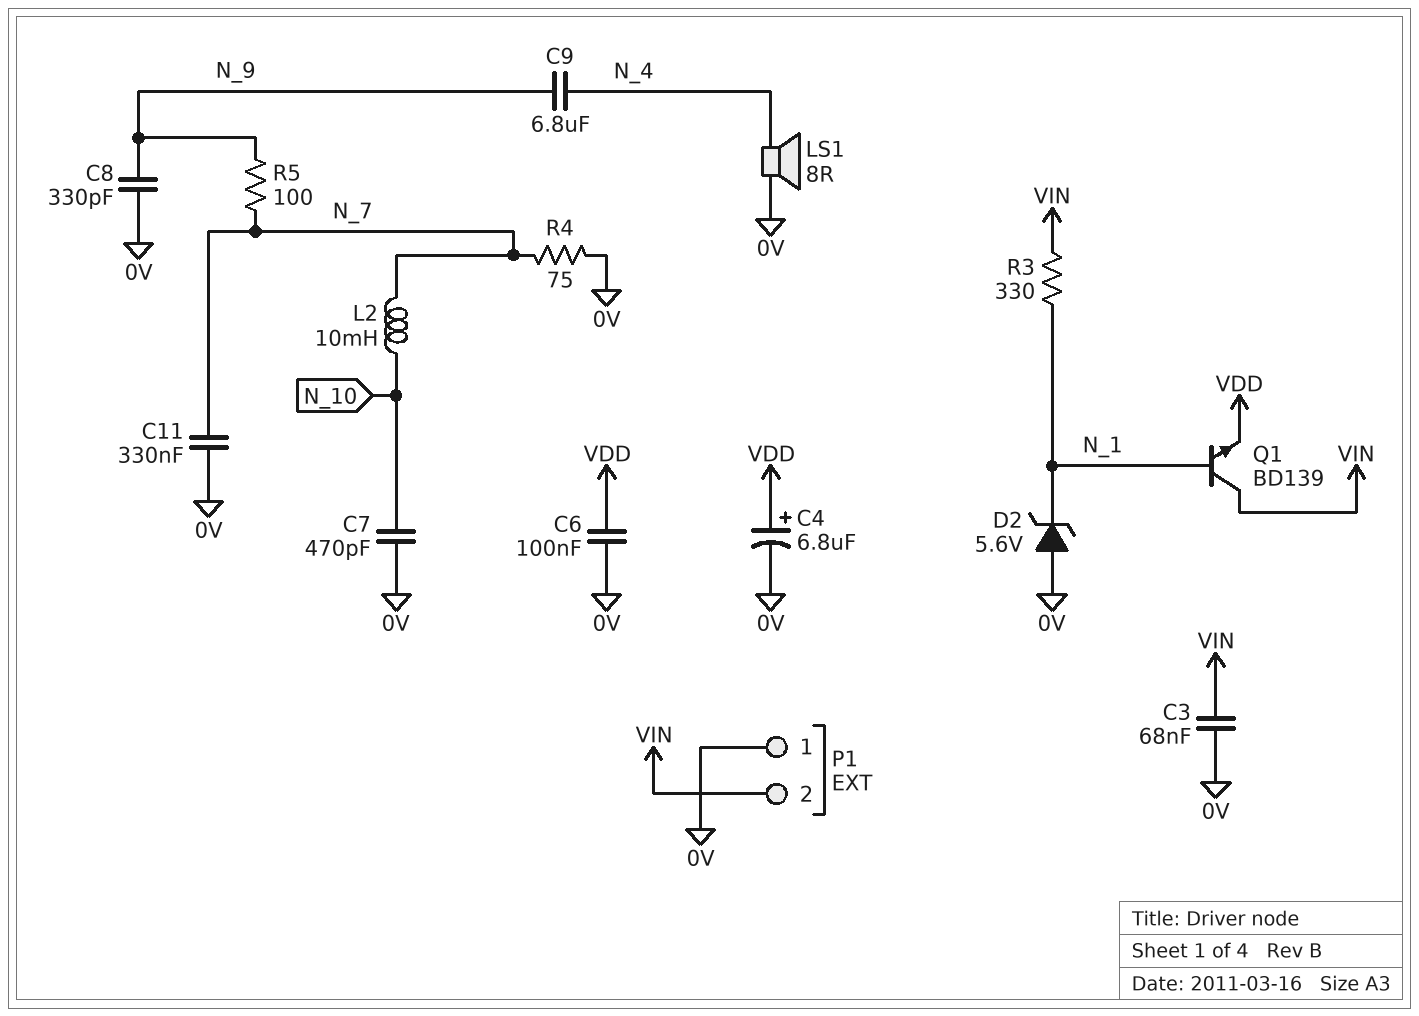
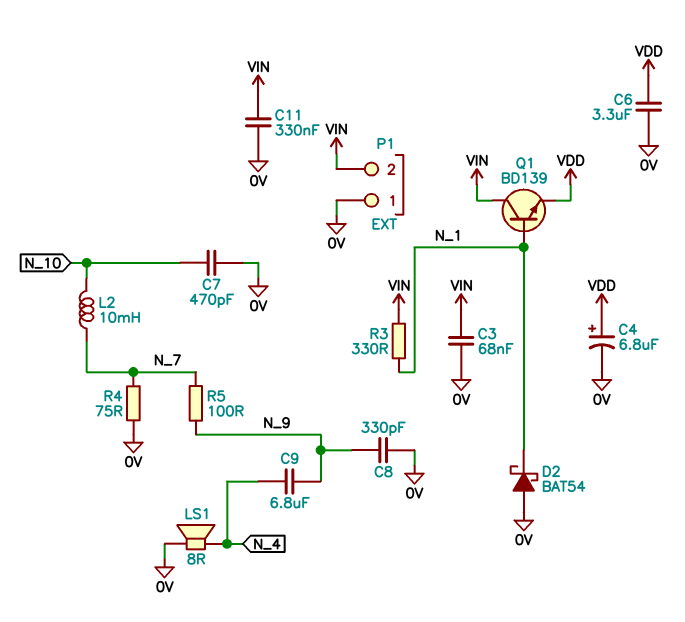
C6: 100nF (0V, VDD) -> 3.3uF (0V, VDD)
C11: 330nF (0V, N_7) -> 330nF (0V, VIN)
D2: zener 5.6V (A 0V, K N_1) -> schottky BAT54 (A 0V, K N_1)

